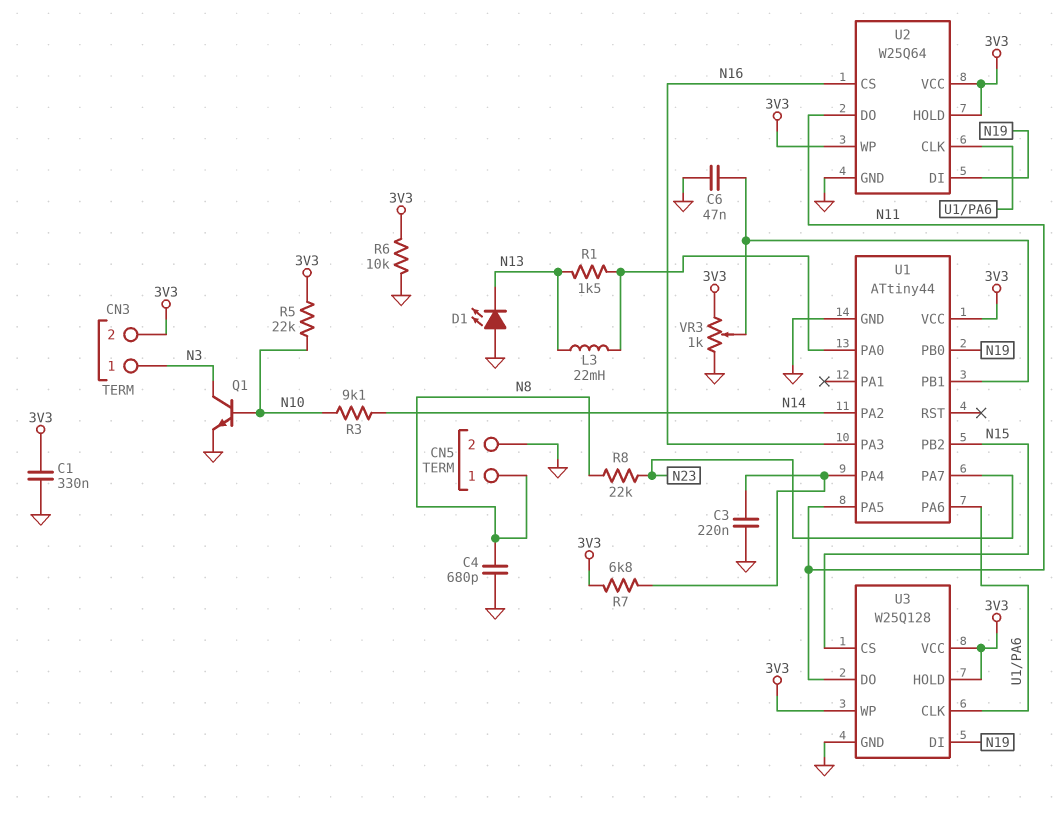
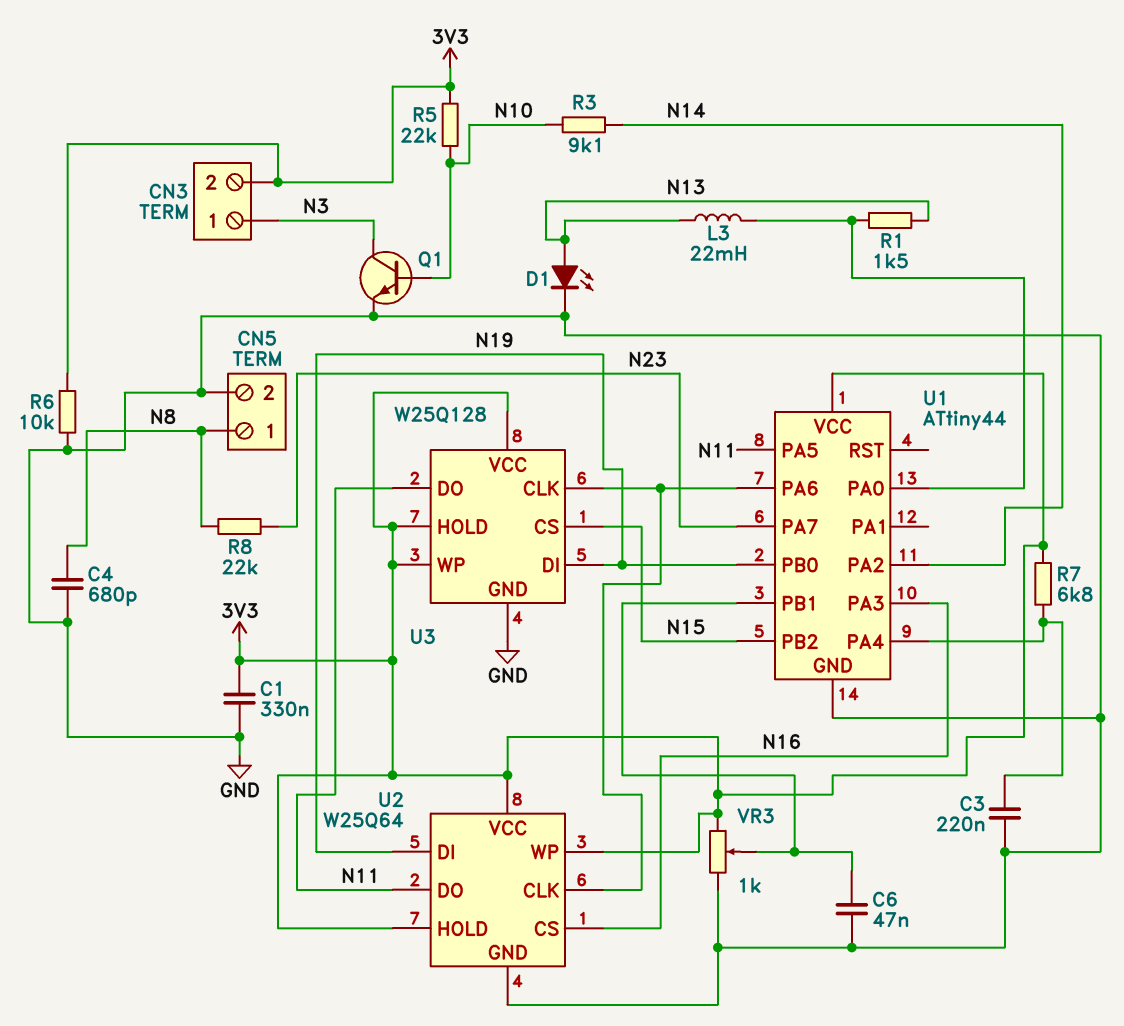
D1: LED (A GND, K N13) -> LED (A N13, K GND)

